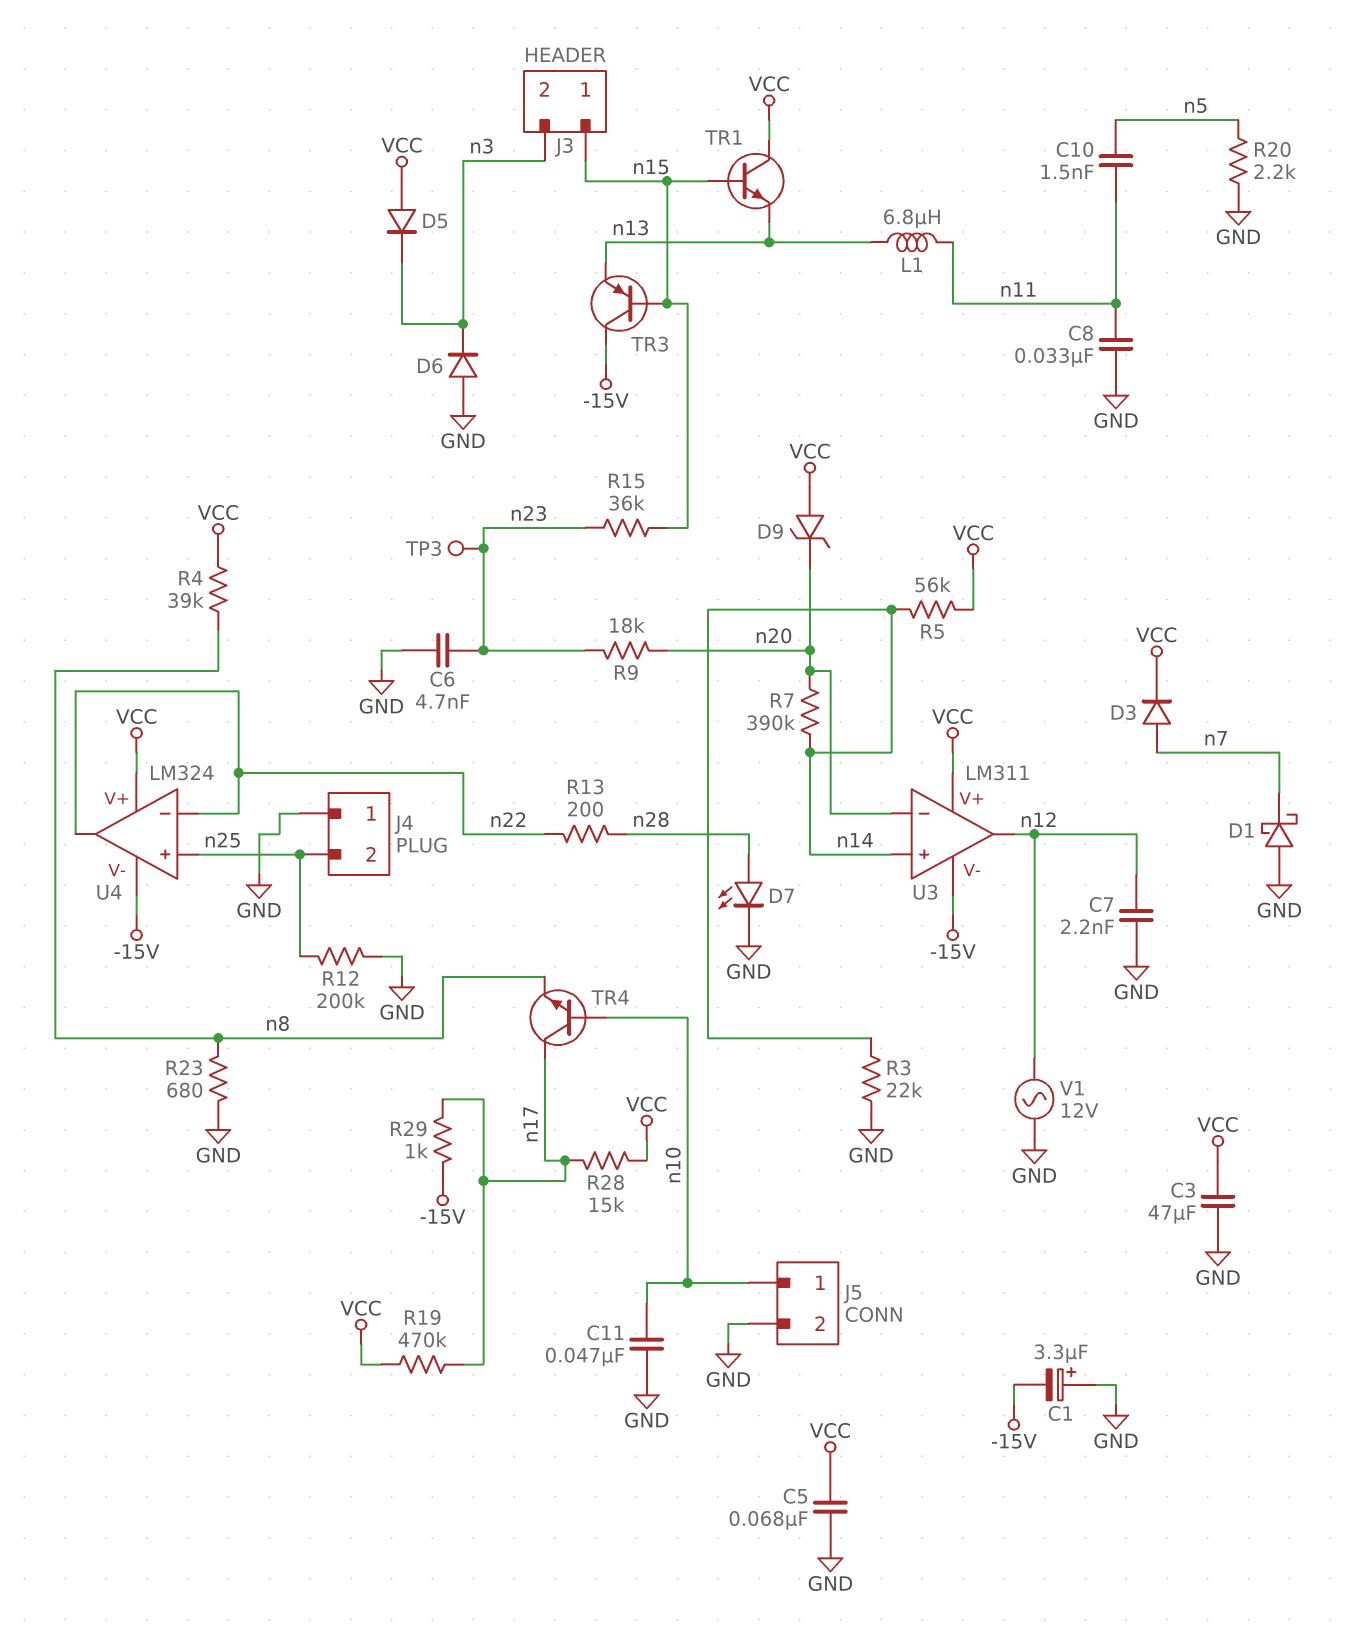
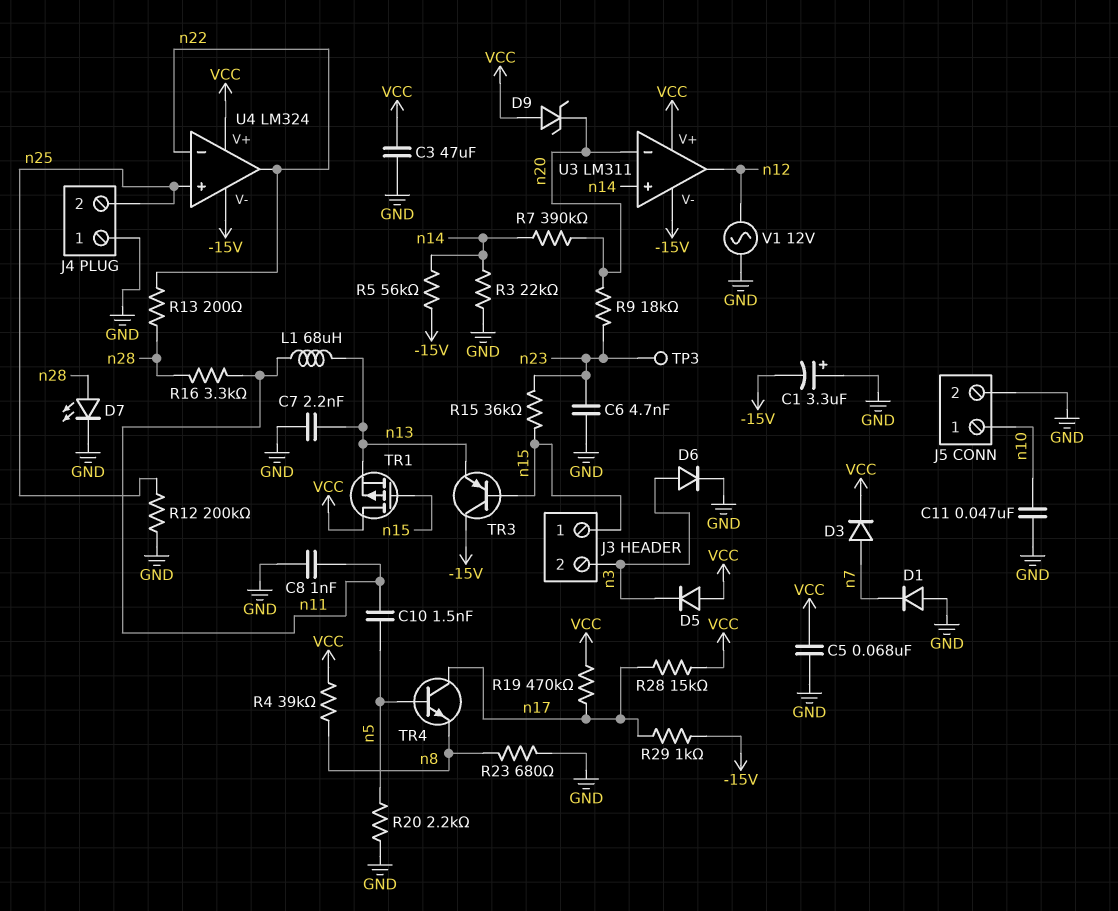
C7: 2.2nF (GND, n12) -> 2.2nF (GND, n13)
C8: 33nF (GND, n11) -> 1nF (GND, n11)
D1: schottky (A GND, K n7) -> diode (A GND, K n7)
D6: diode (A GND, K n3) -> diode (A n3, K GND)
L1: 6.8uH (n11, n13) -> 68uH (n11, n13)
R5: 56k (VCC, n14) -> 56k (-15V, n14)
R16: none -> 3.3k (n11, n28)
TR1: NPN (B n15, C VCC, E n13) -> PMOS (G n15, D VCC, S n13)
TR4: NPN (B n10, C n17, E n8) -> NPN (B n5, C n17, E n8)

